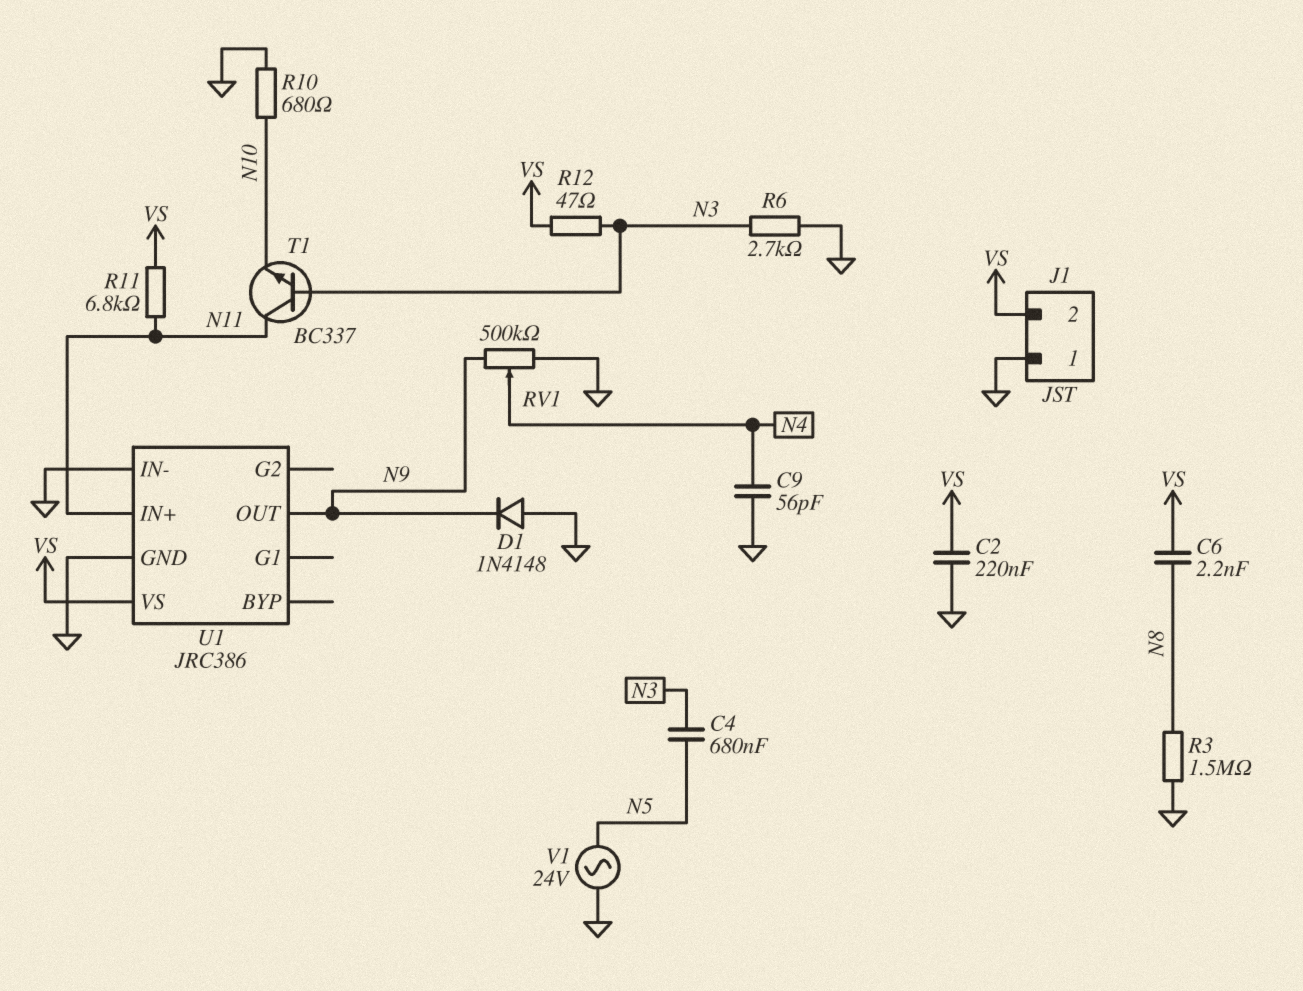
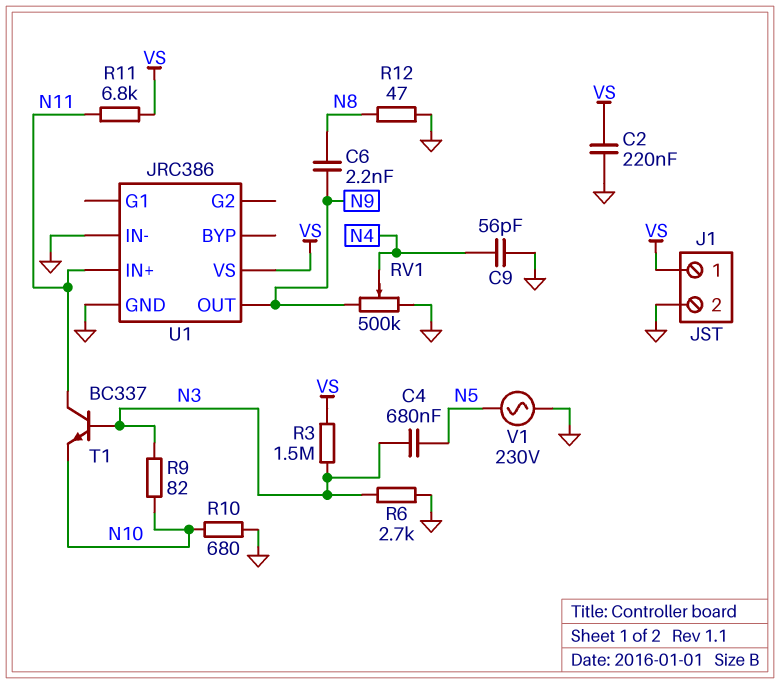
C6: 2.2nF (N8, VS) -> 2.2nF (N8, N9)
D1: diode 1N4148 (A GND, K N9) -> none
J1 pin 1: GND -> VS
J1 pin 2: VS -> GND
R3: 1.5M (GND, N8) -> 1.5M (N3, VS)
R9: none -> 82 (N3, N10)
R12: 47 (N3, VS) -> 47 (GND, N8)
V1: AC 24V (GND, N5) -> AC 230V (GND, N5)

